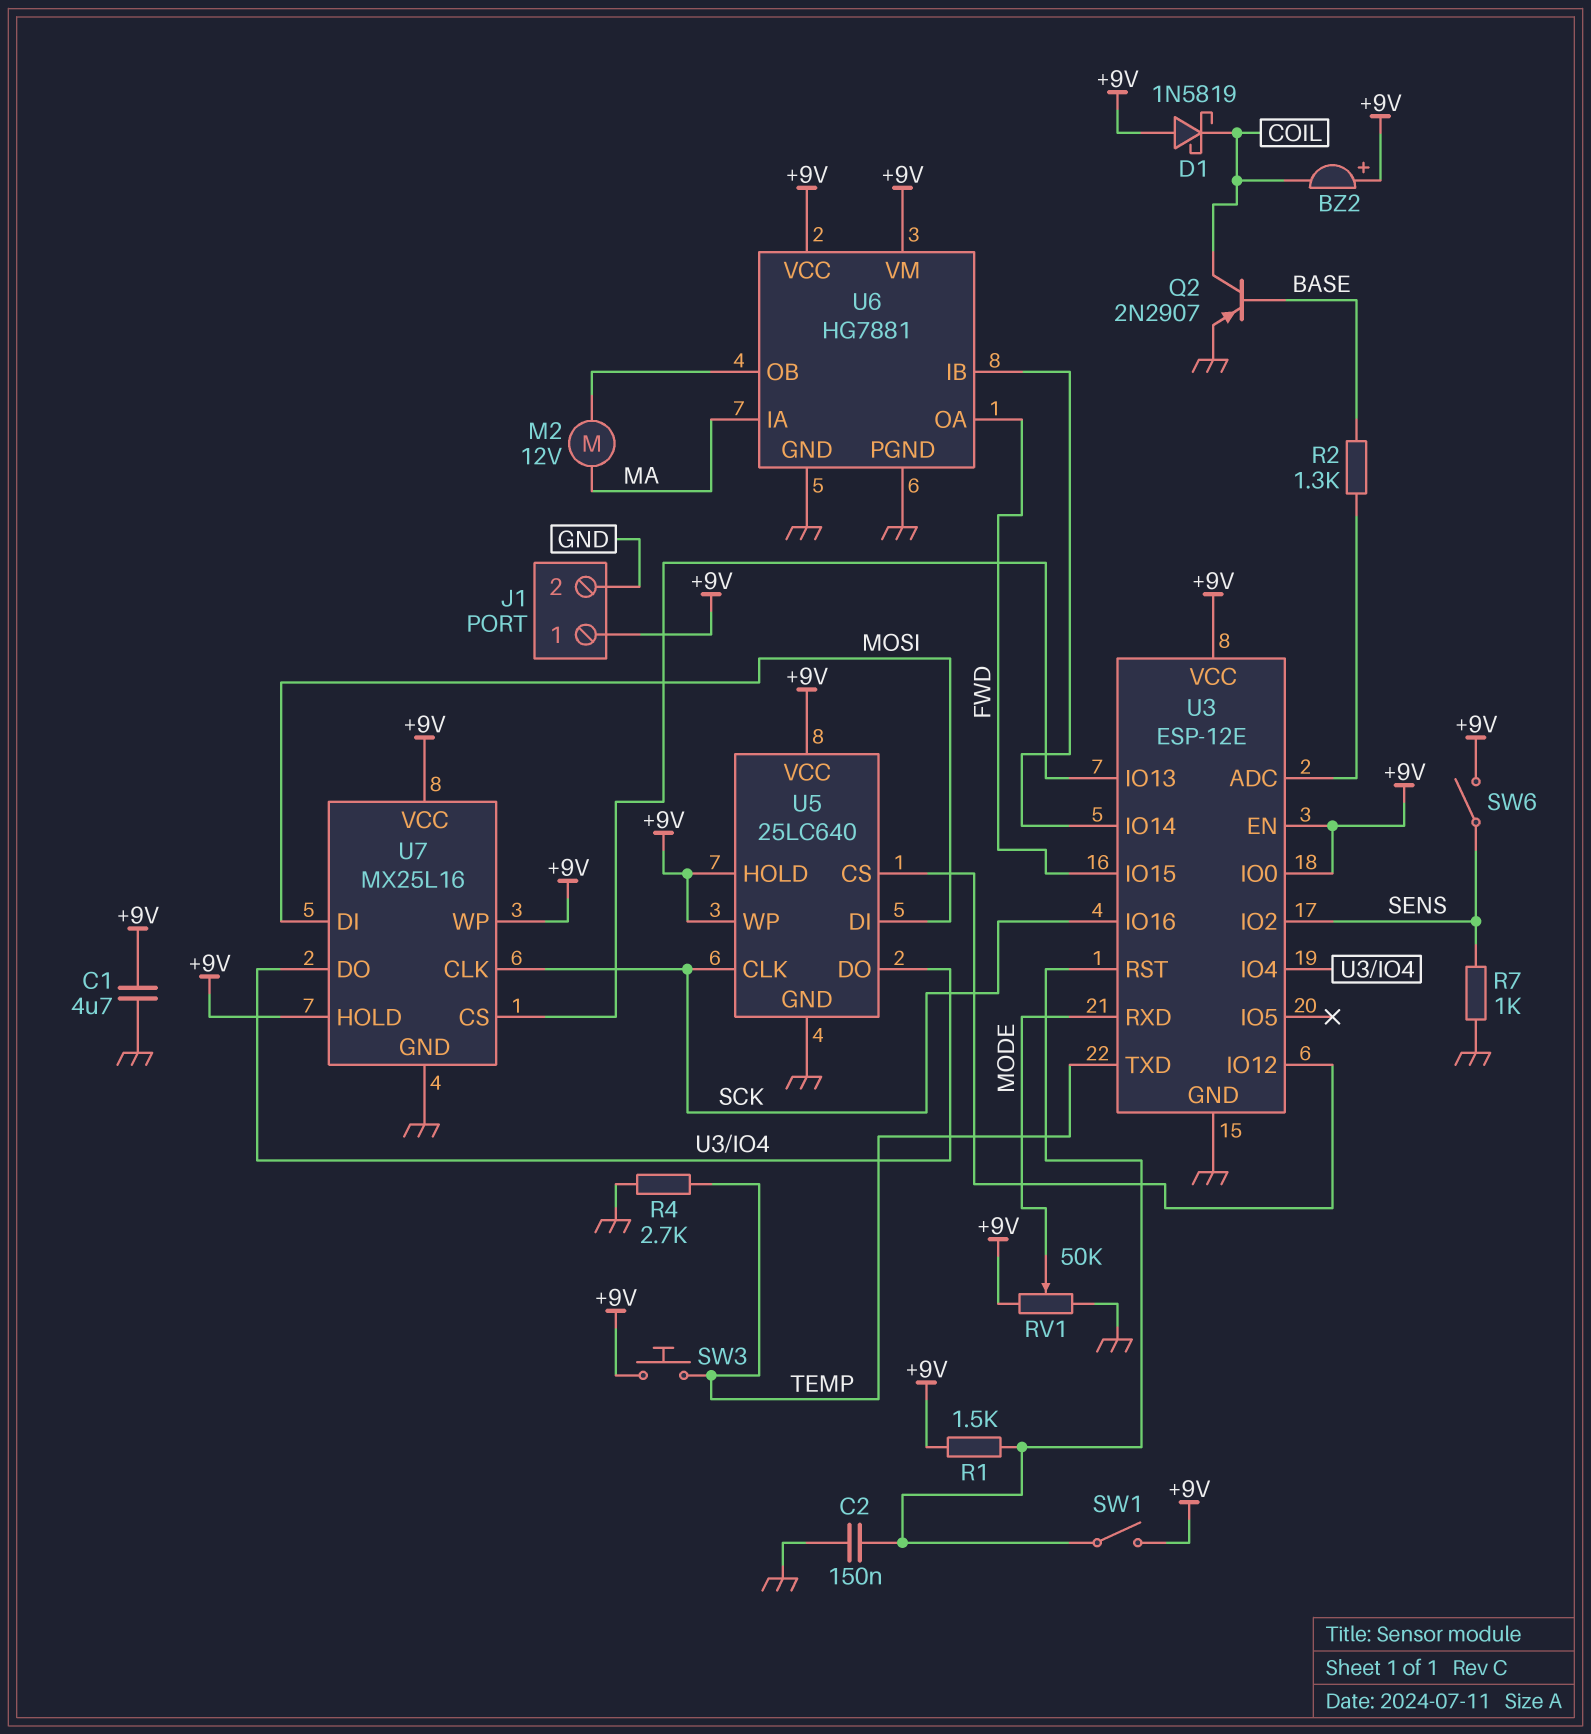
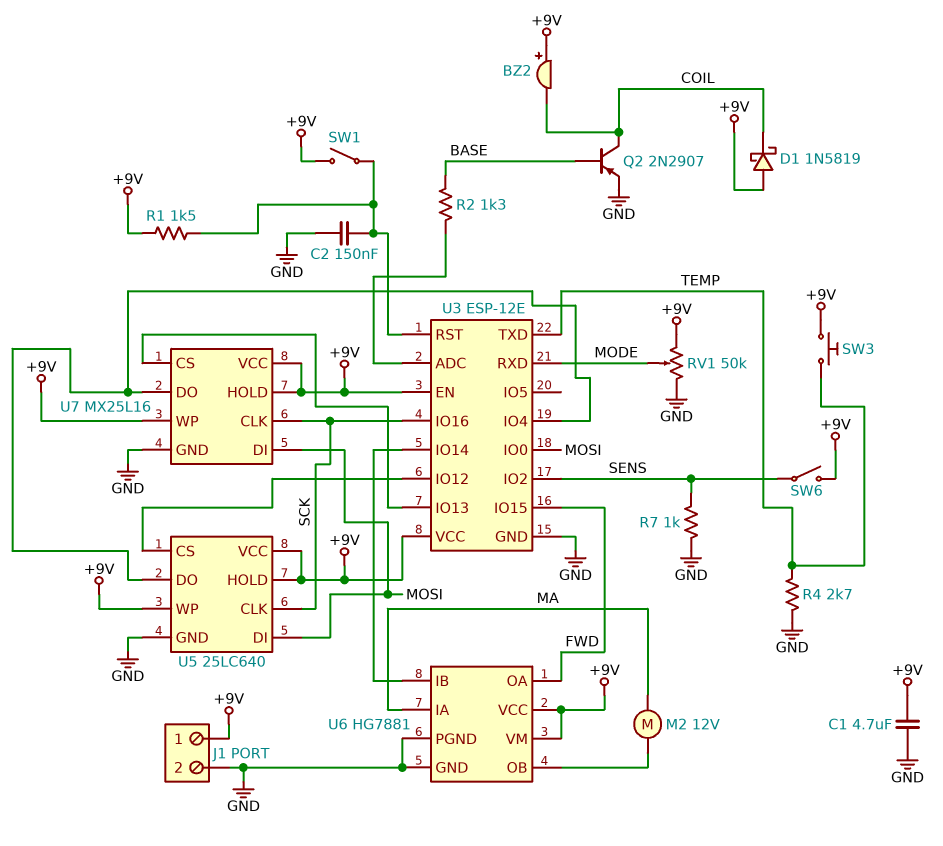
U3 pin IO0: +9V -> MOSI

